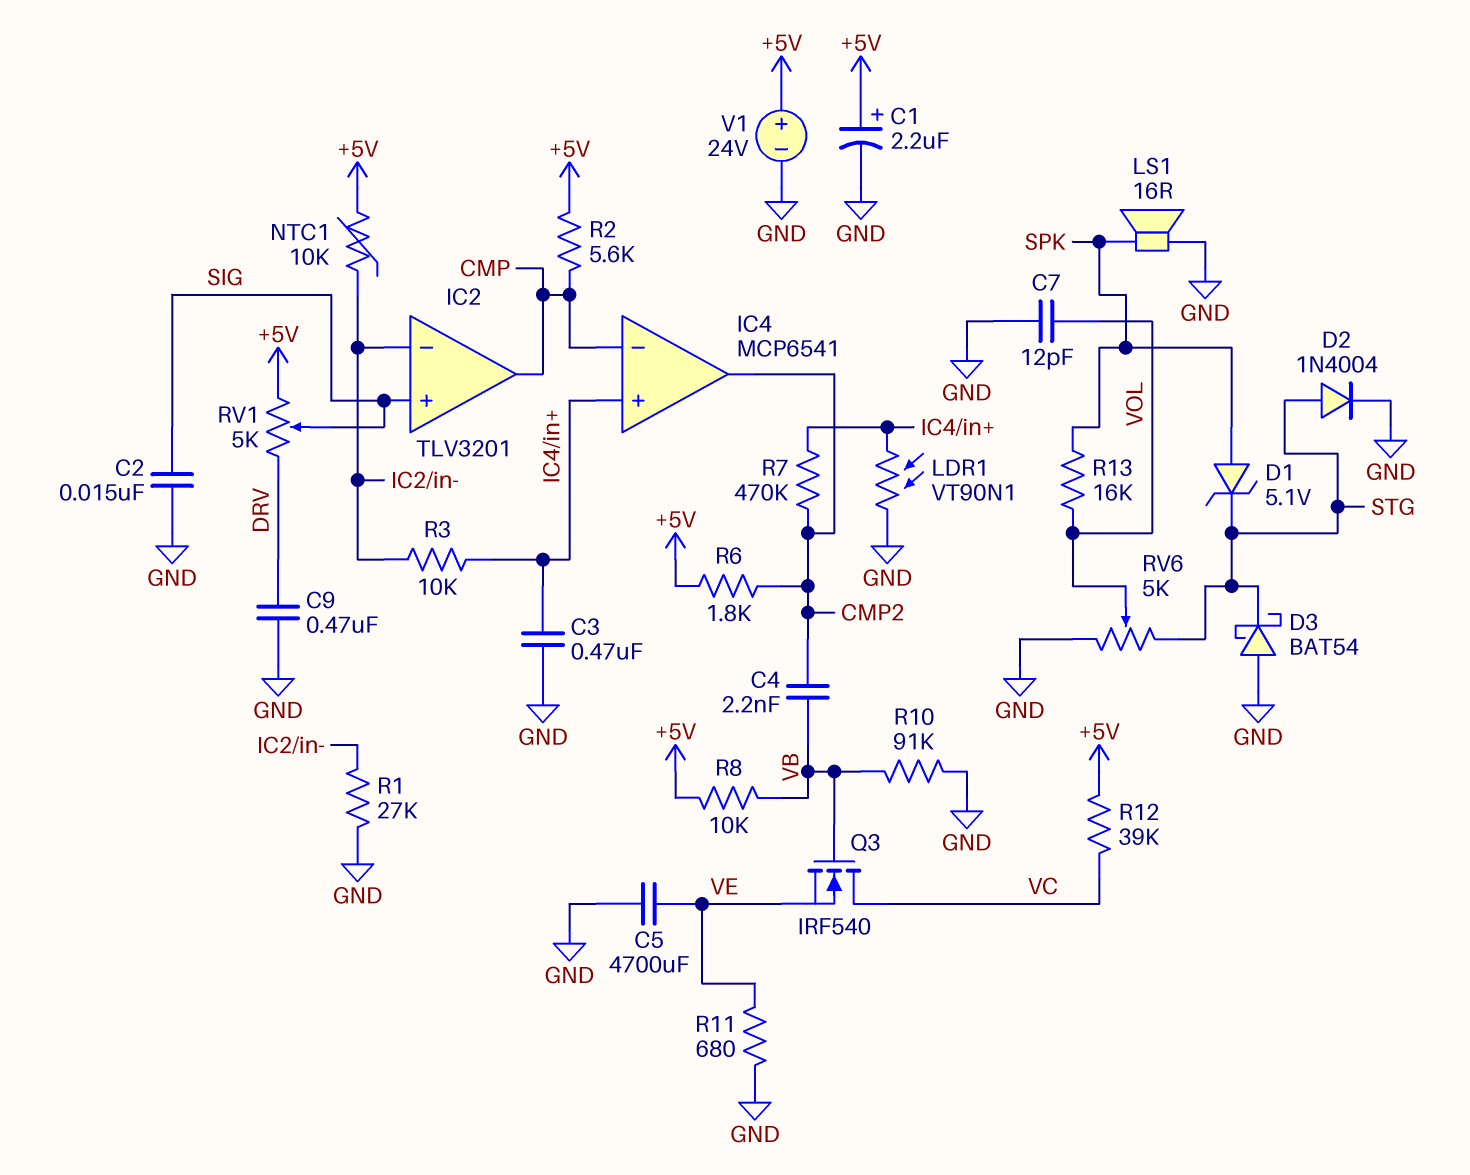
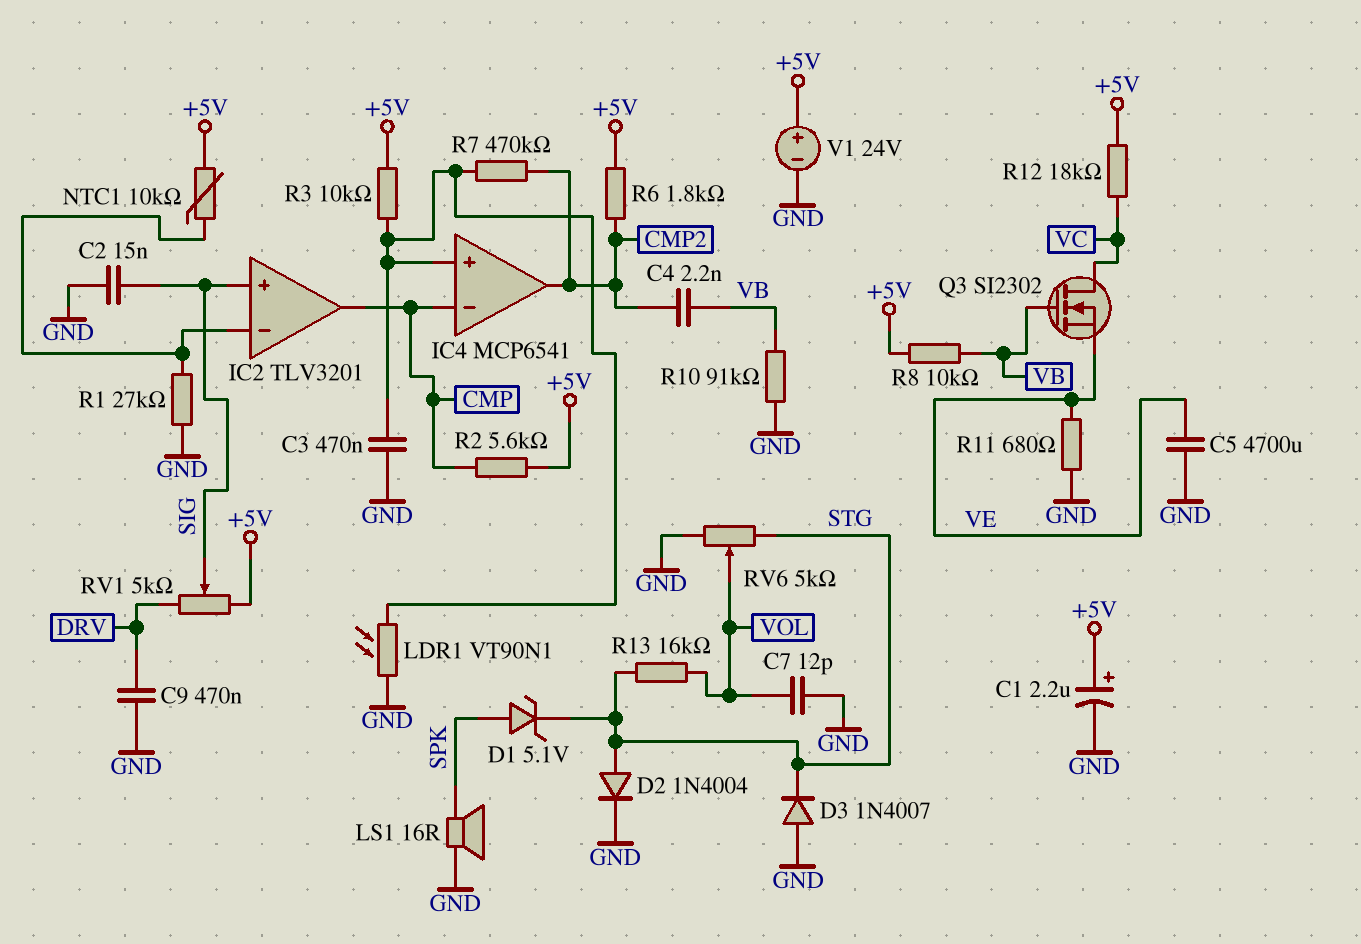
D3: schottky BAT54 (A GND, K STG) -> diode 1N4007 (A GND, K STG)
Q3: NMOS IRF540 (G VB, D VC, S VE) -> NMOS SI2302 (G VB, D VC, S VE)
R3: 10k (IC2/in-, IC4/in+) -> 10k (+5V, IC4/in+)
R12: 39k (+5V, VC) -> 18k (+5V, VC)
R13: 16k (SPK, VOL) -> 16k (STG, VOL)

